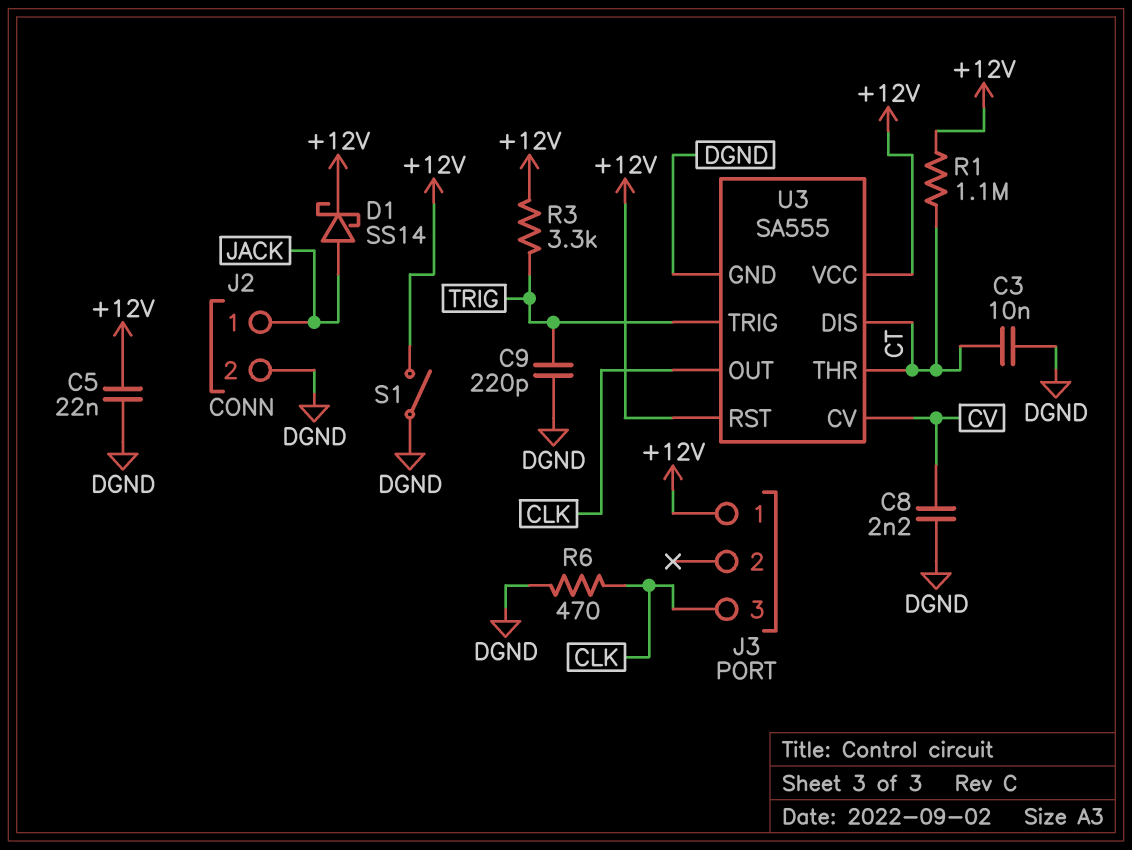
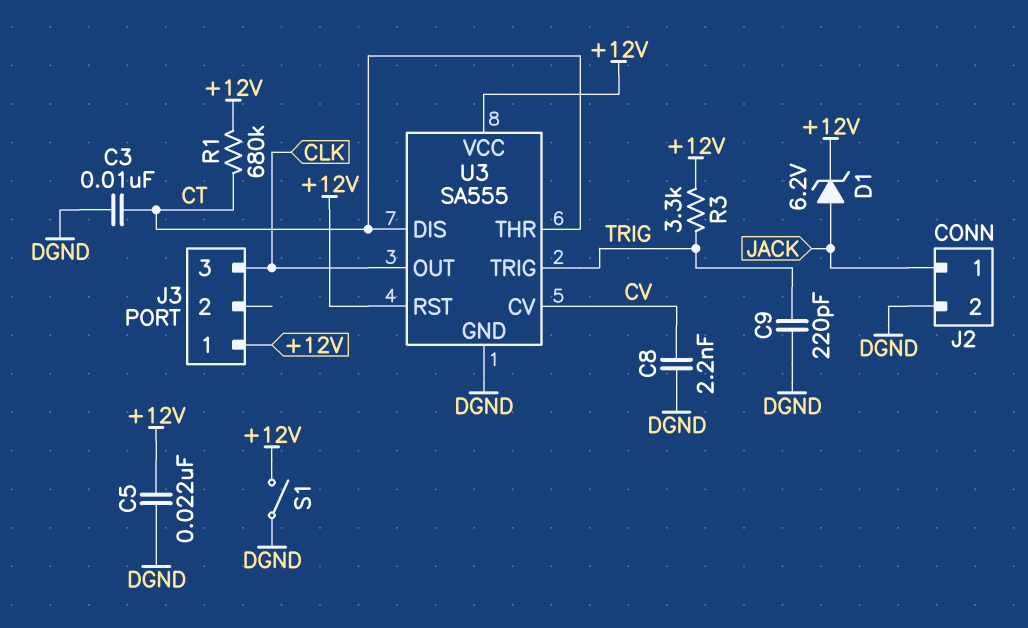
D1: schottky SS14 (A JACK, K +12V) -> zener 6.2V (A JACK, K +12V)
R1: 1.1M (+12V, CT) -> 680k (+12V, CT)
R6: 470 (CLK, DGND) -> none

